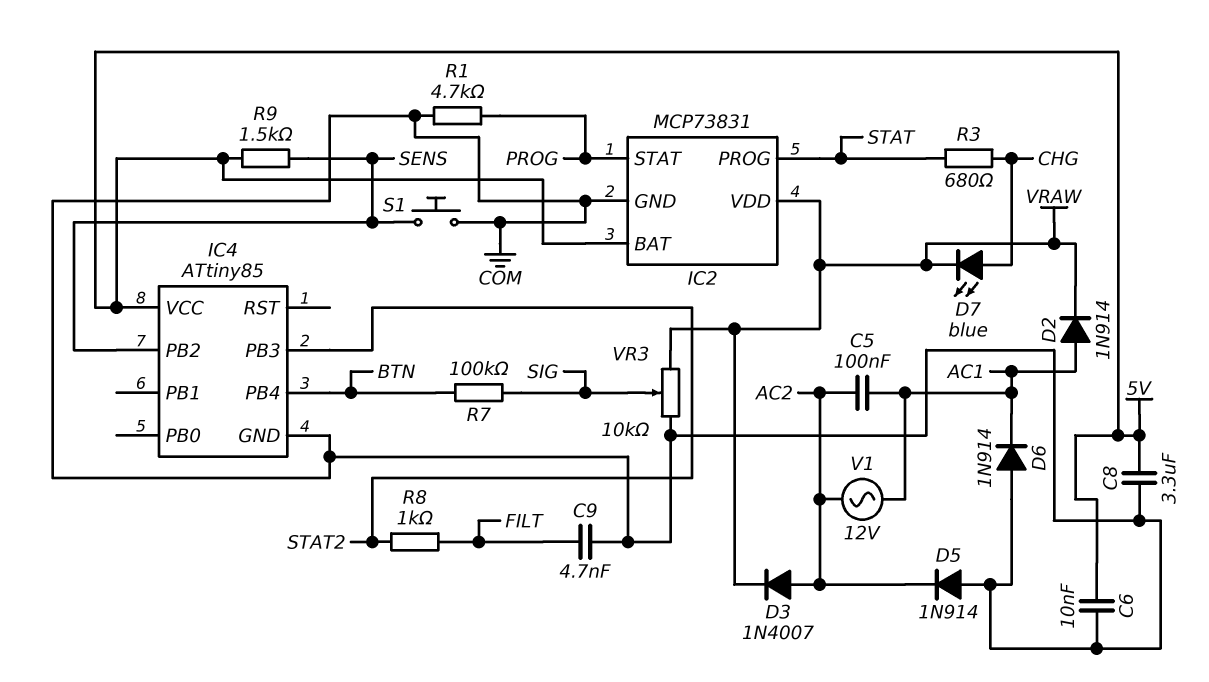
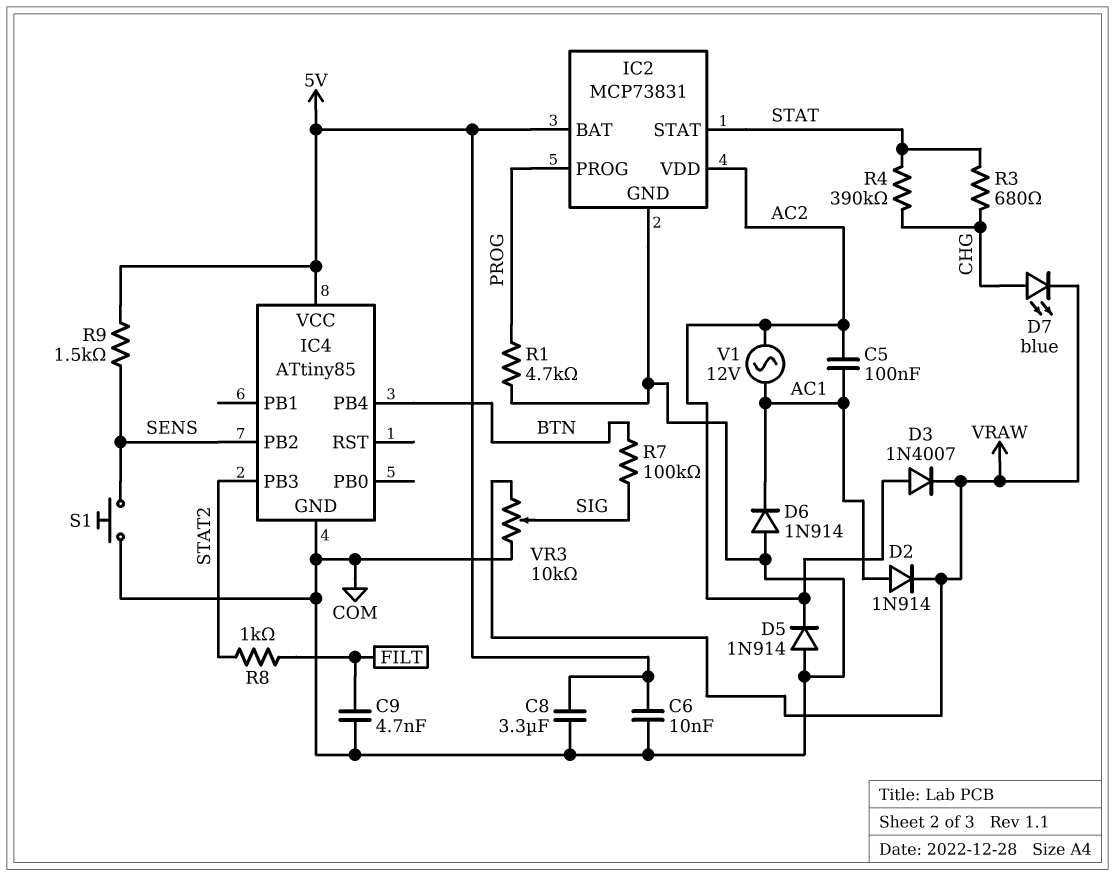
IC2 pin PROG: STAT -> PROG
IC2 pin STAT: PROG -> STAT
IC2 pin VDD: VRAW -> AC2
R4: none -> 390k (CHG, STAT)

